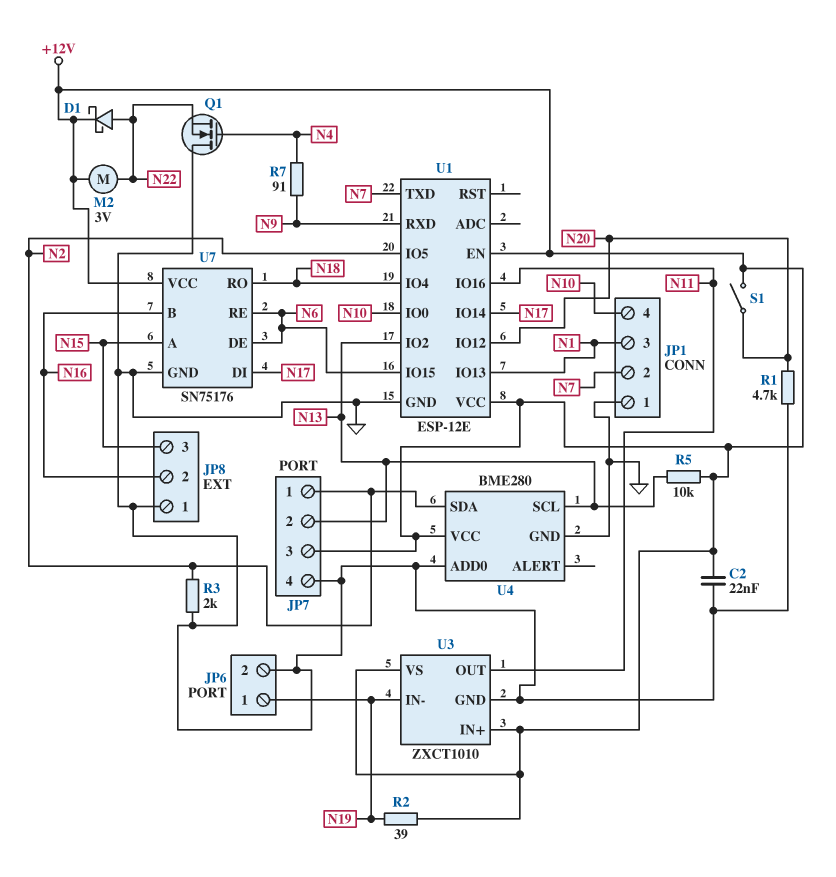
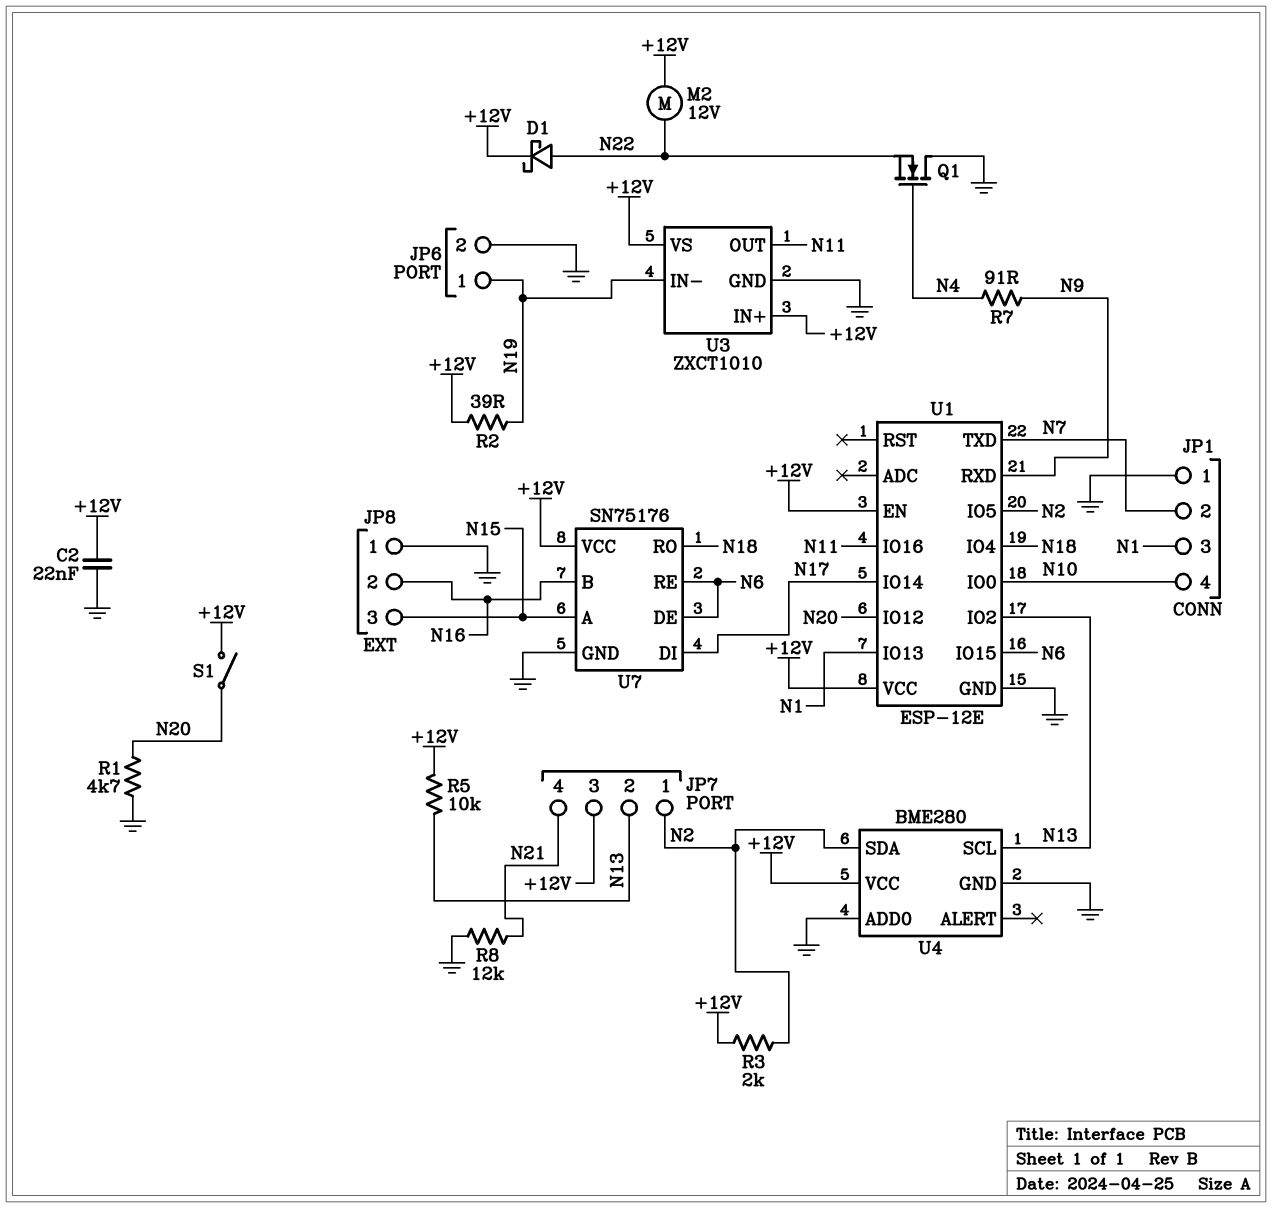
JP7 pin 4: GND -> N21
M2: motor 3V (+12V, N22) -> motor 12V (+12V, N22)
R3: 2k (GND, N2) -> 2k (+12V, N2)
R8: none -> 12k (GND, N21)

